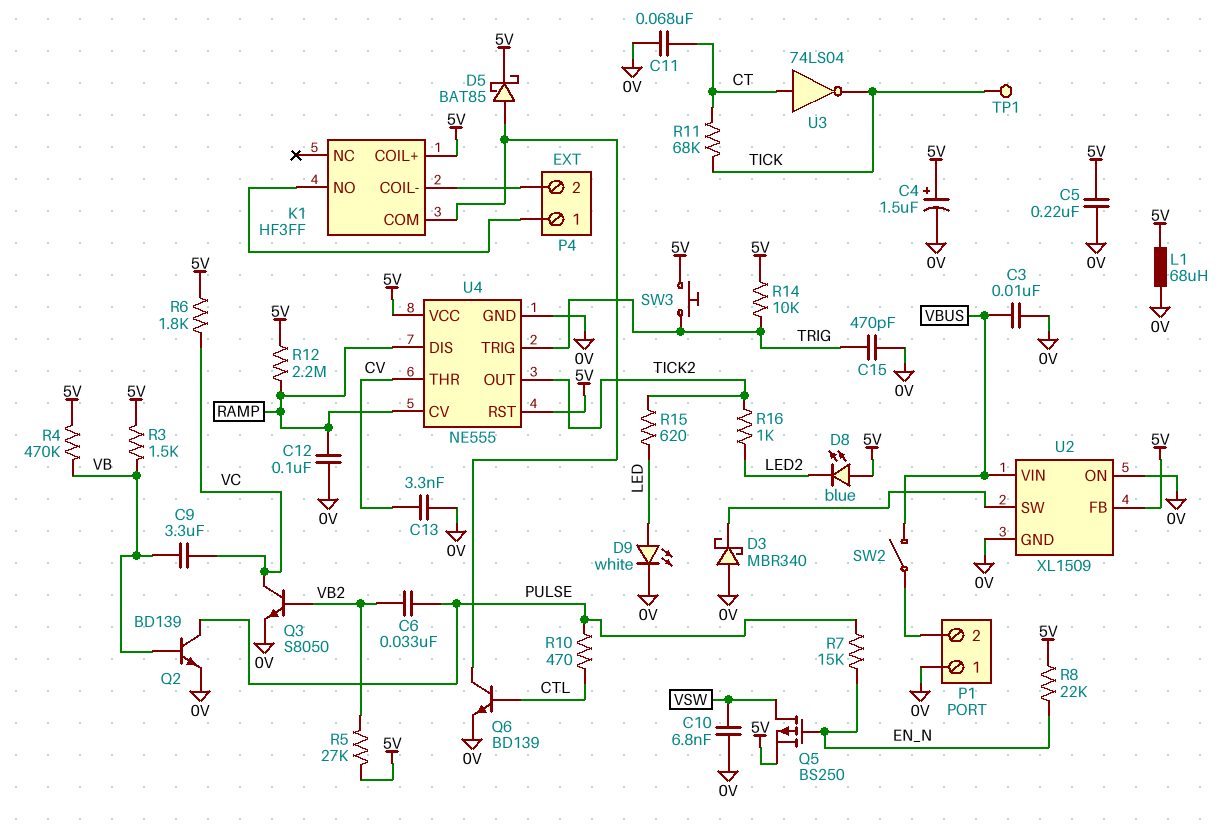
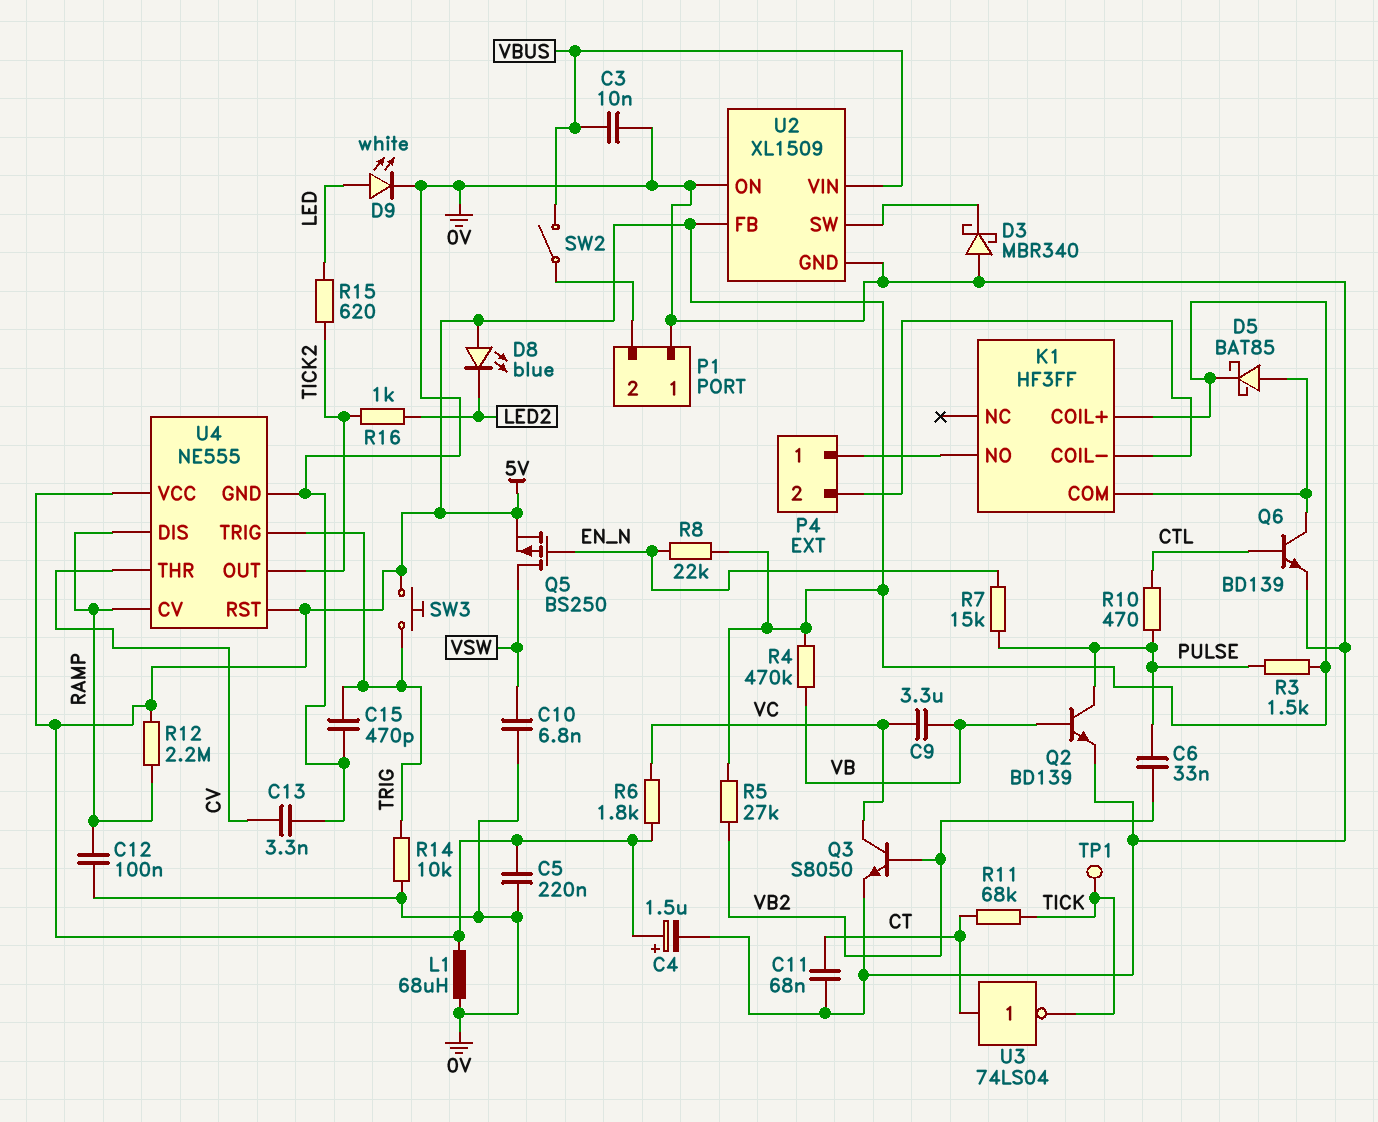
R3: 1.5k (5V, VB) -> 1.5k (5V, PULSE)
R14: 10k (5V, TRIG) -> 10k (0V, TRIG)

